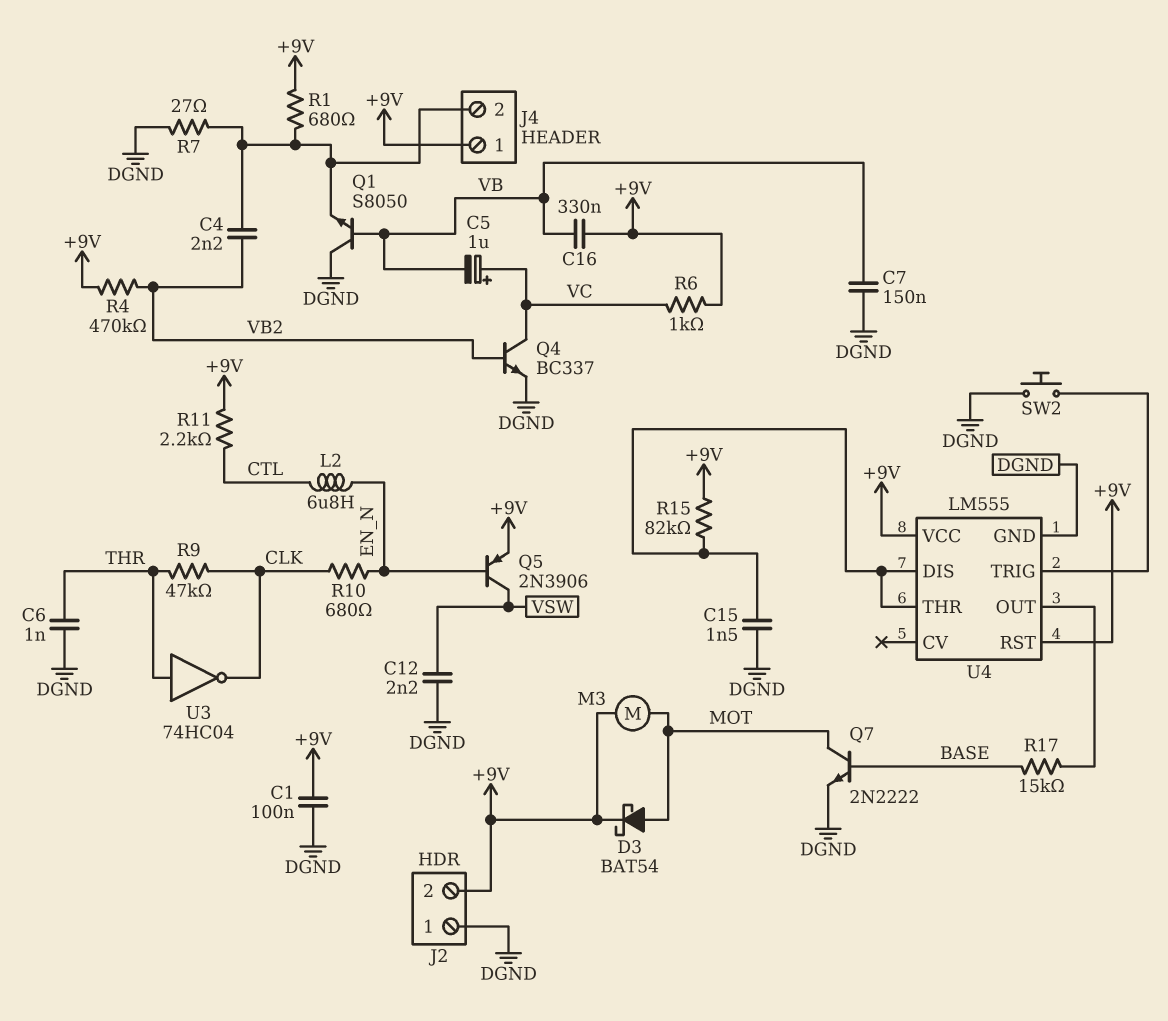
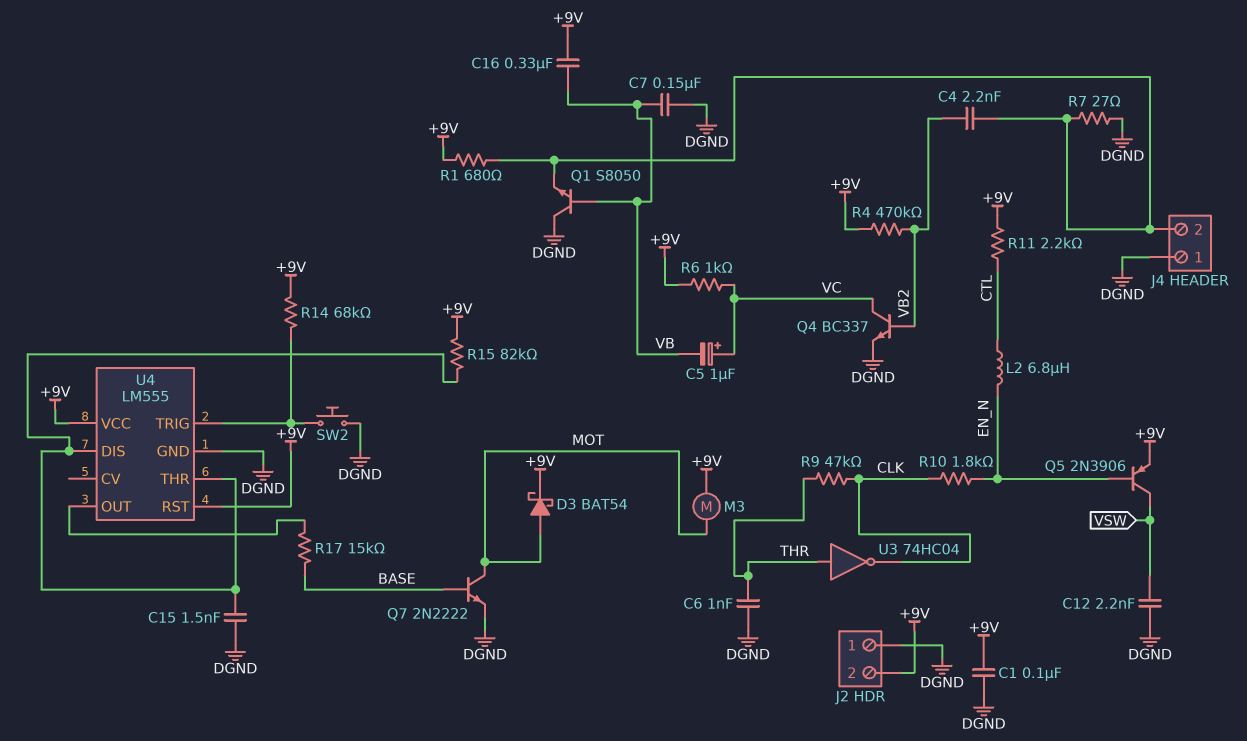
J4 pin 1: +9V -> DGND
R10: 680 (CLK, EN_N) -> 1.8k (CLK, EN_N)
R14: none -> 68k (+9V, U4/TRIG)

